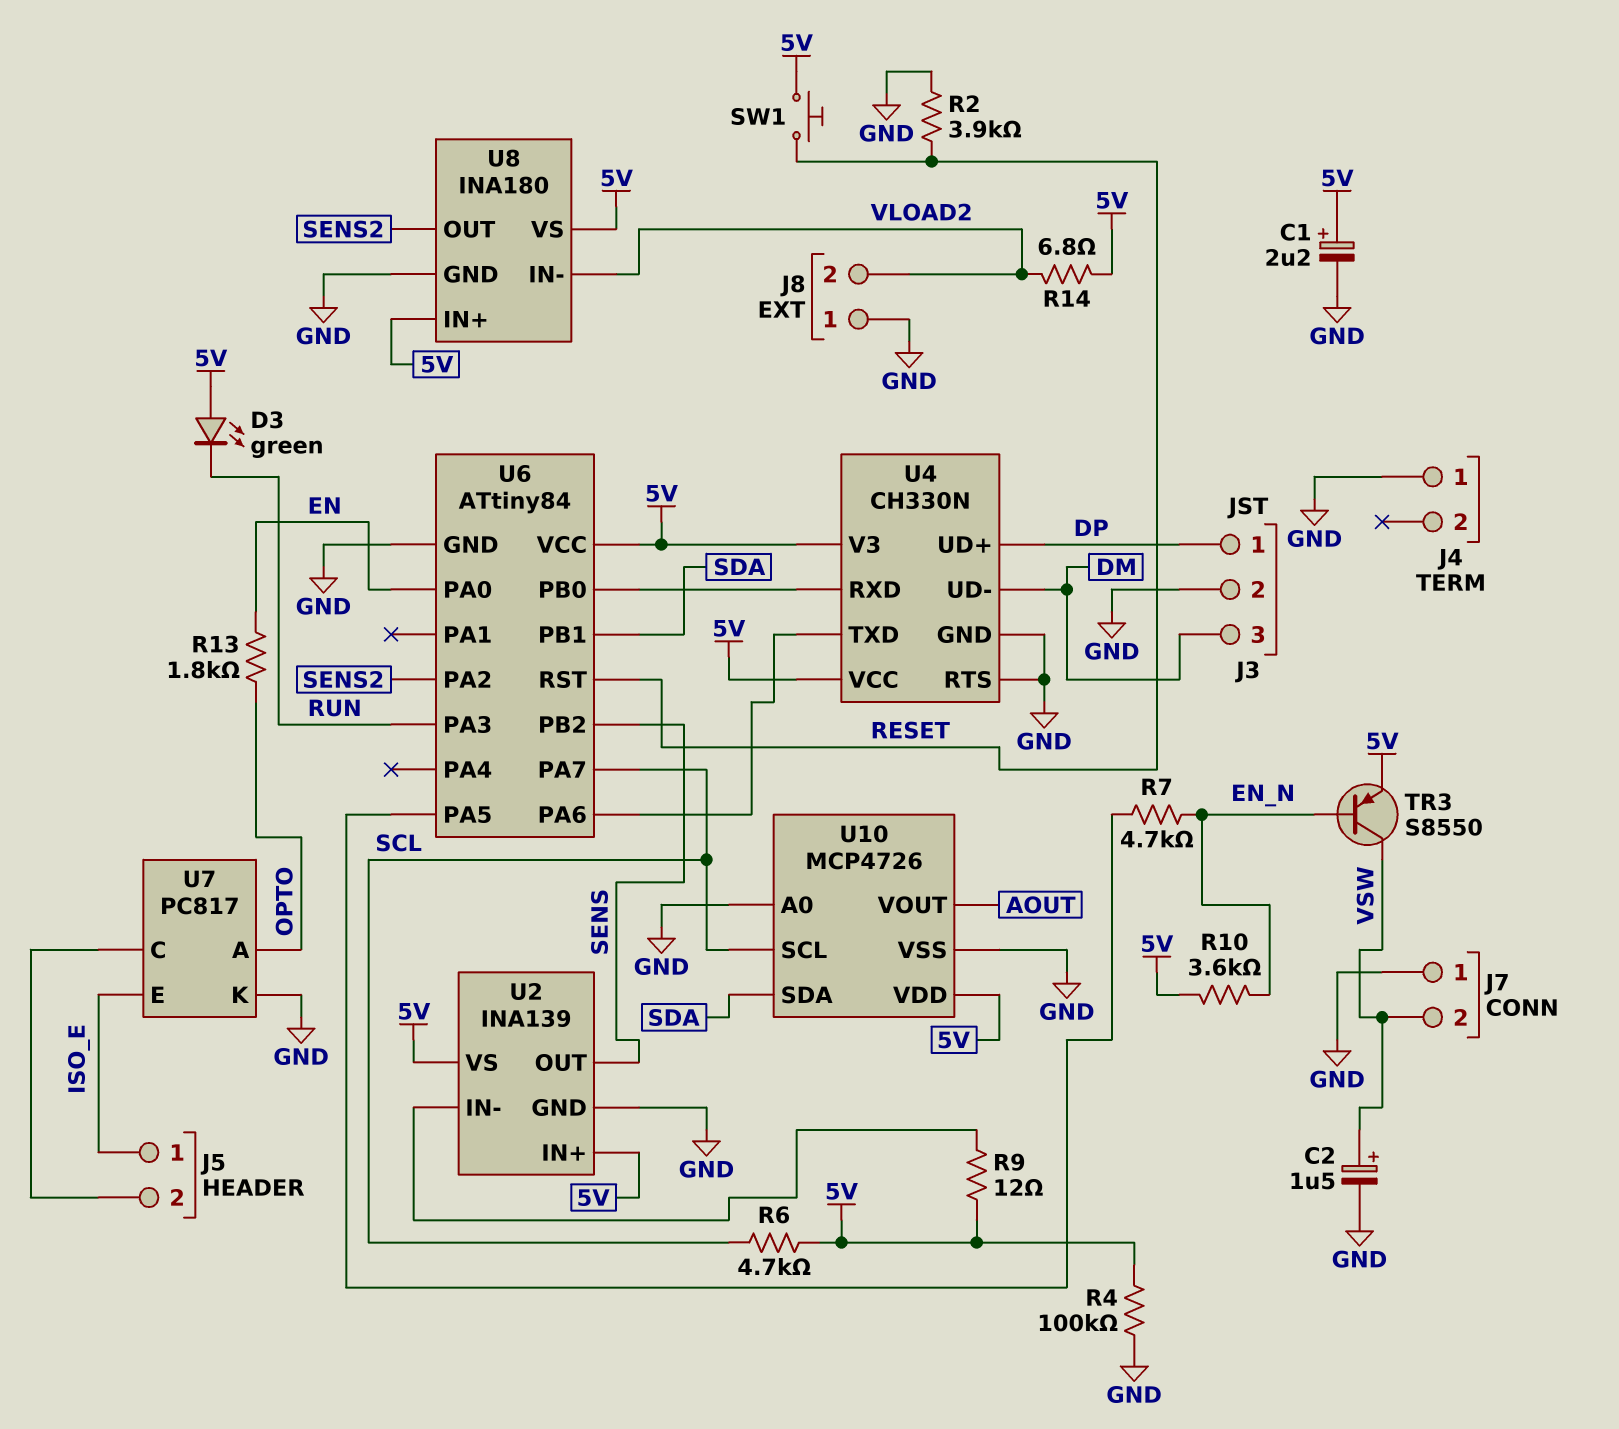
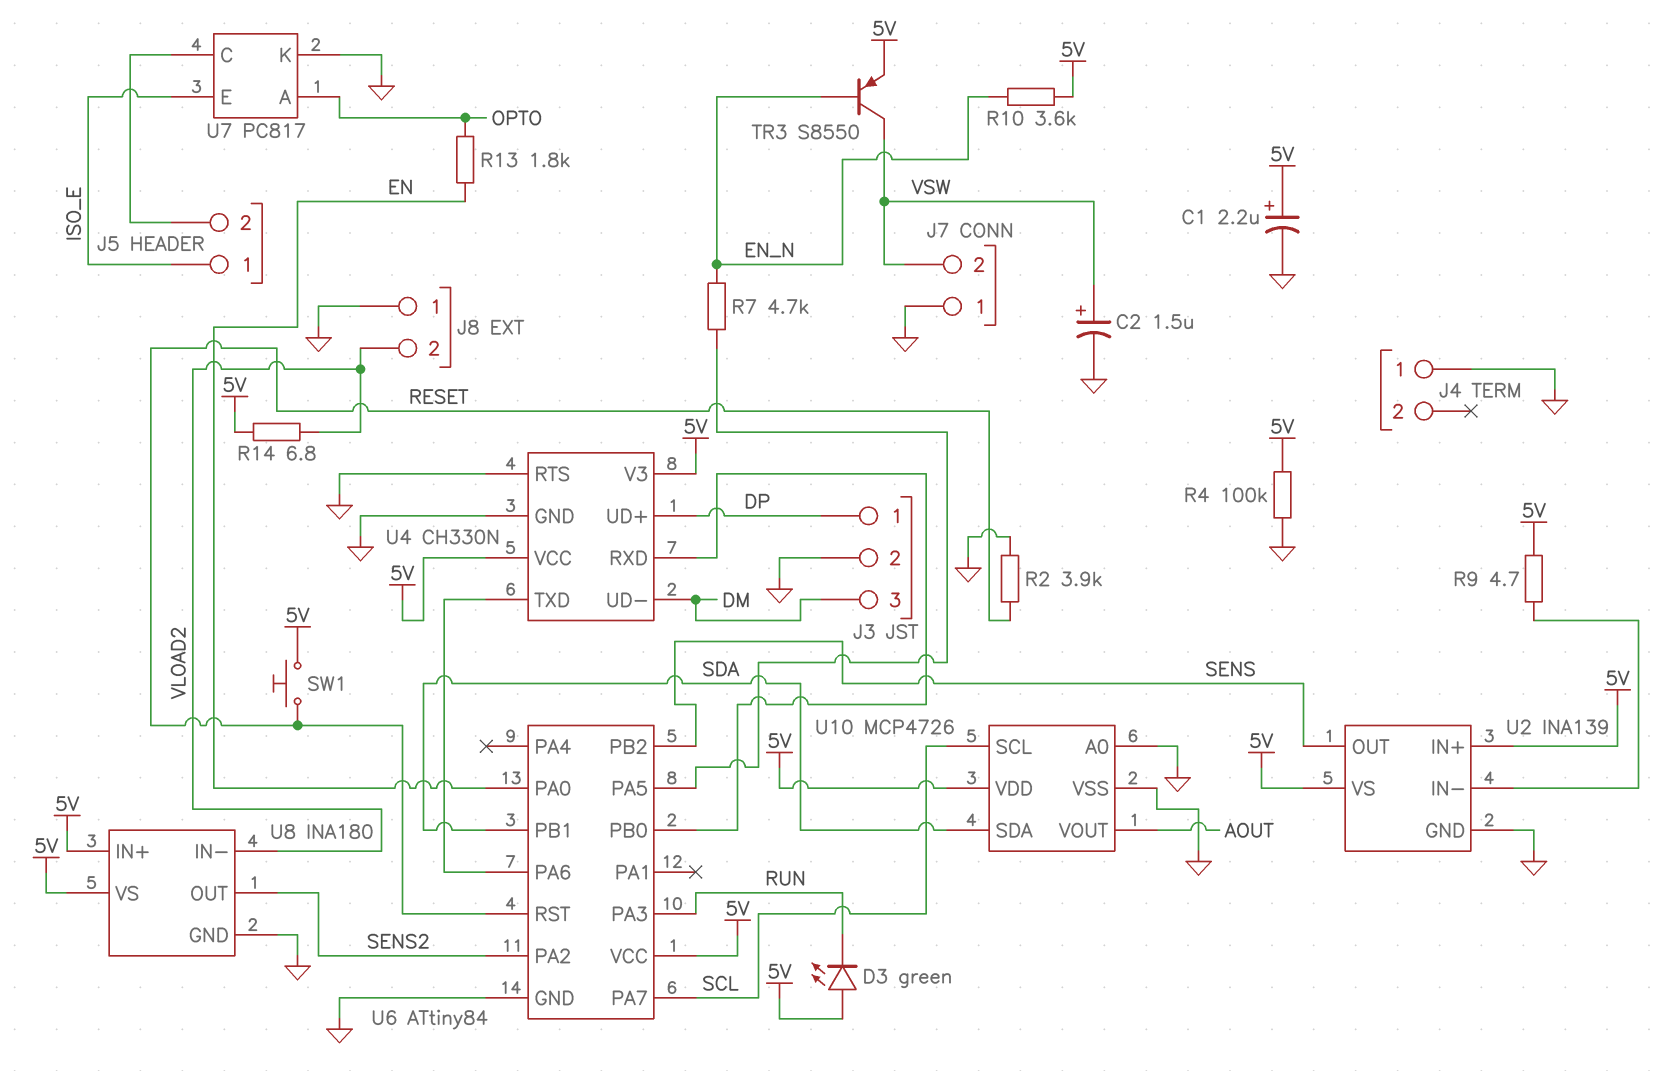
R6: 4.7k (5V, SCL) -> none
R9: 12 (5V, U2/IN-) -> 4.7 (5V, U2/IN-)

